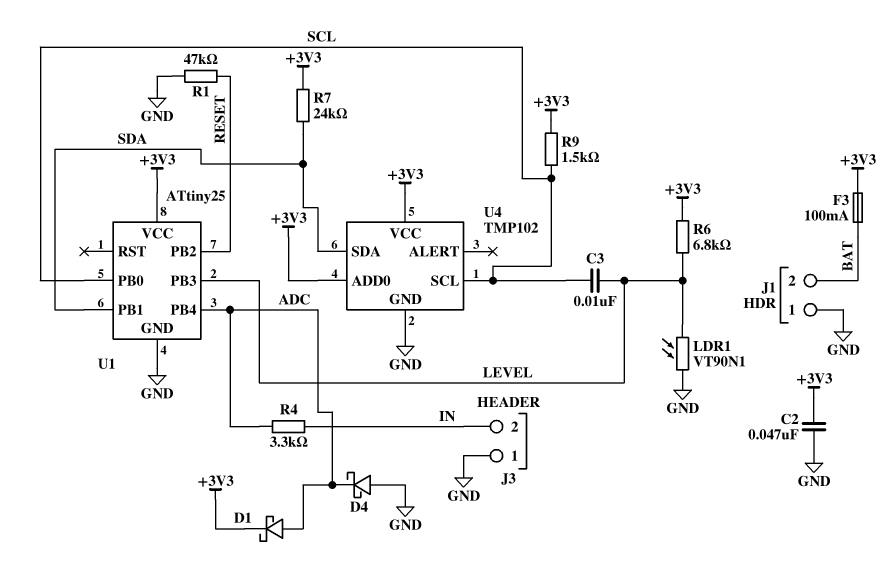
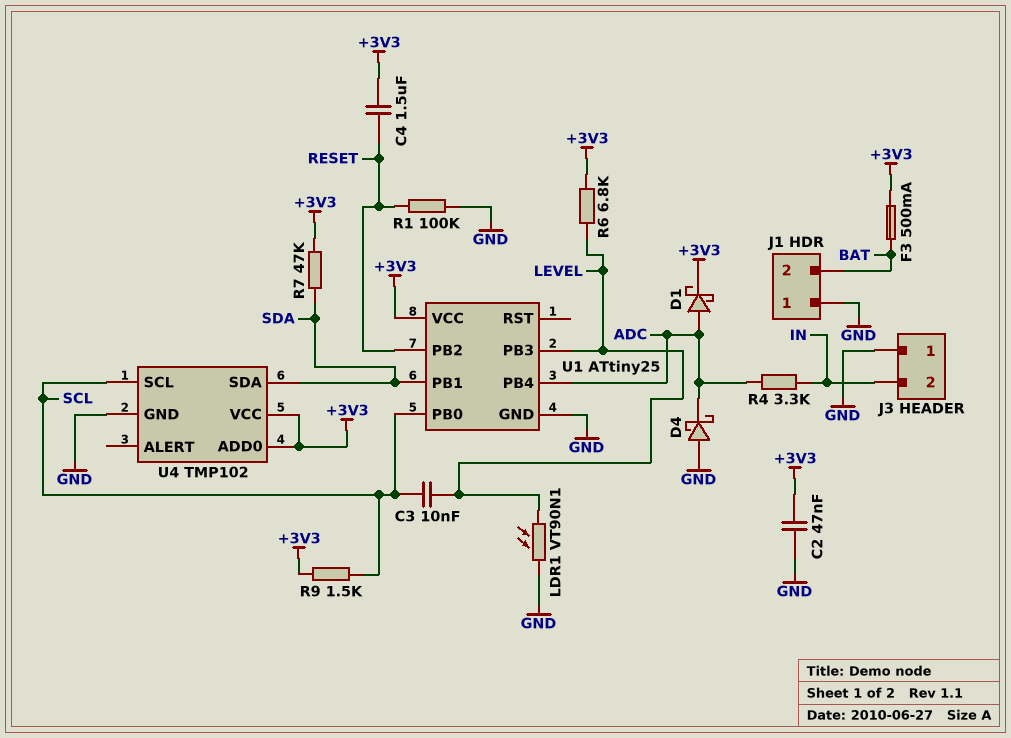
C4: none -> 1.5uF (+3V3, RESET)
F3: 100mA (+3V3, BAT) -> 500mA (+3V3, BAT)
R1: 47k (GND, RESET) -> 100k (GND, RESET)
R7: 24k (+3V3, SDA) -> 47k (+3V3, SDA)

